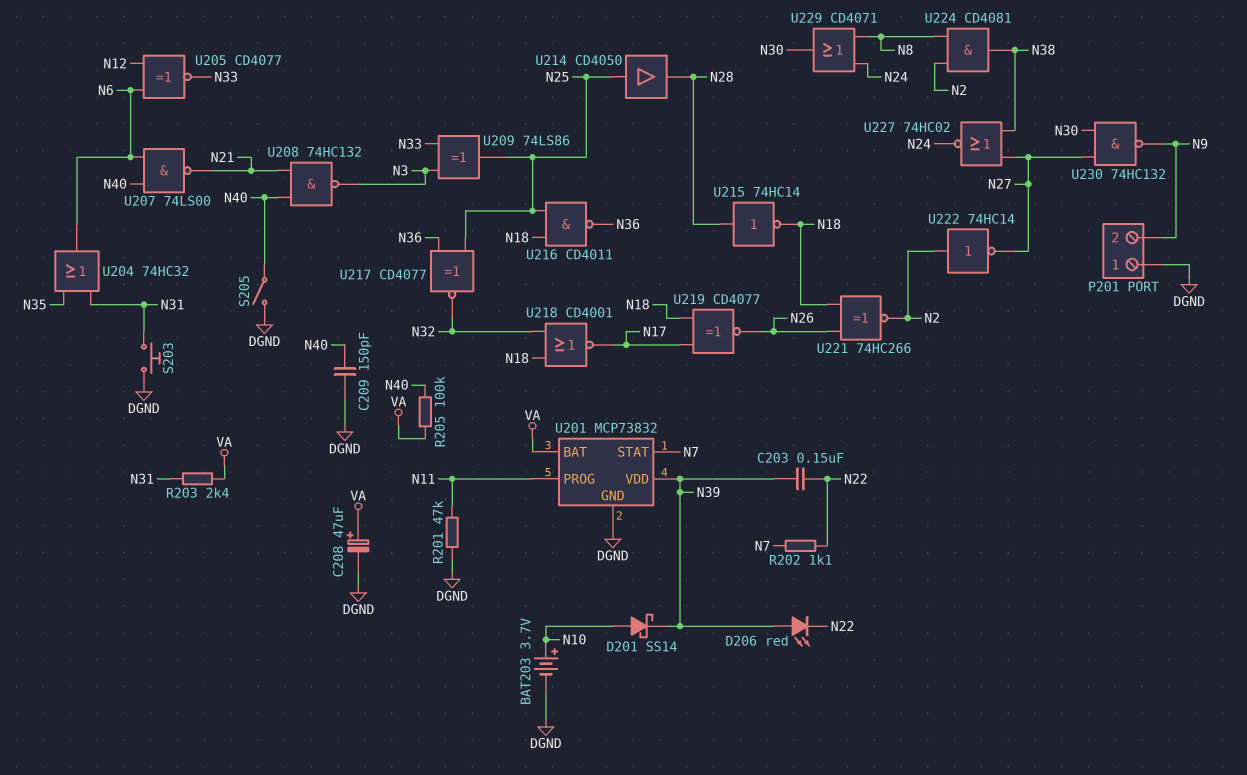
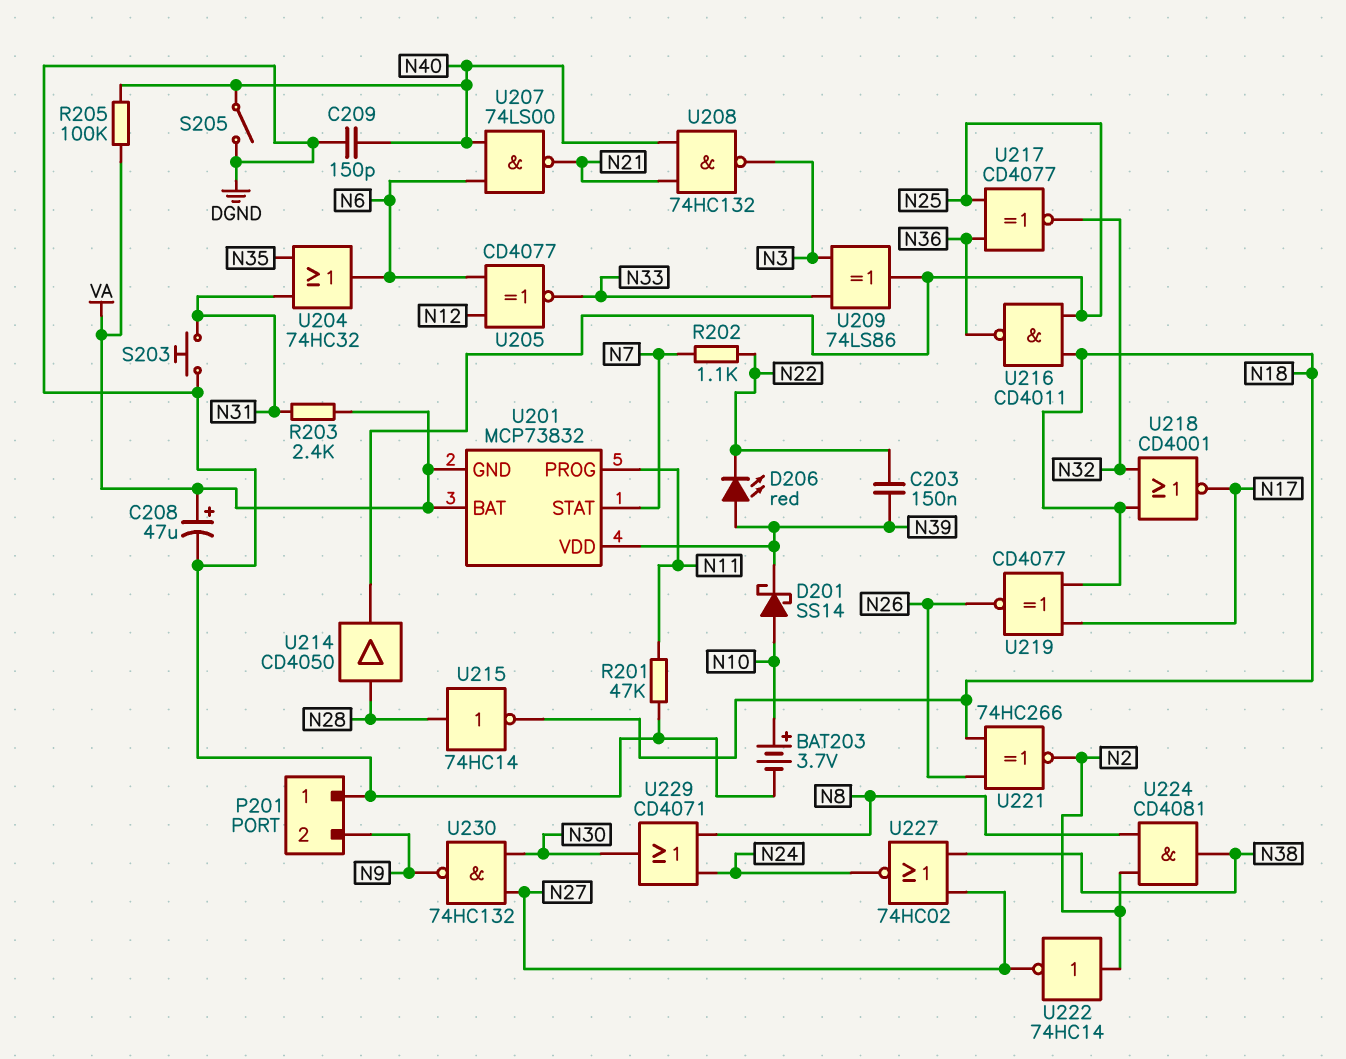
U201 pin GND: DGND -> VA
U214: buffer CD4050 (in N25, out N28) -> buffer CD4050 (in N28, out N25)

